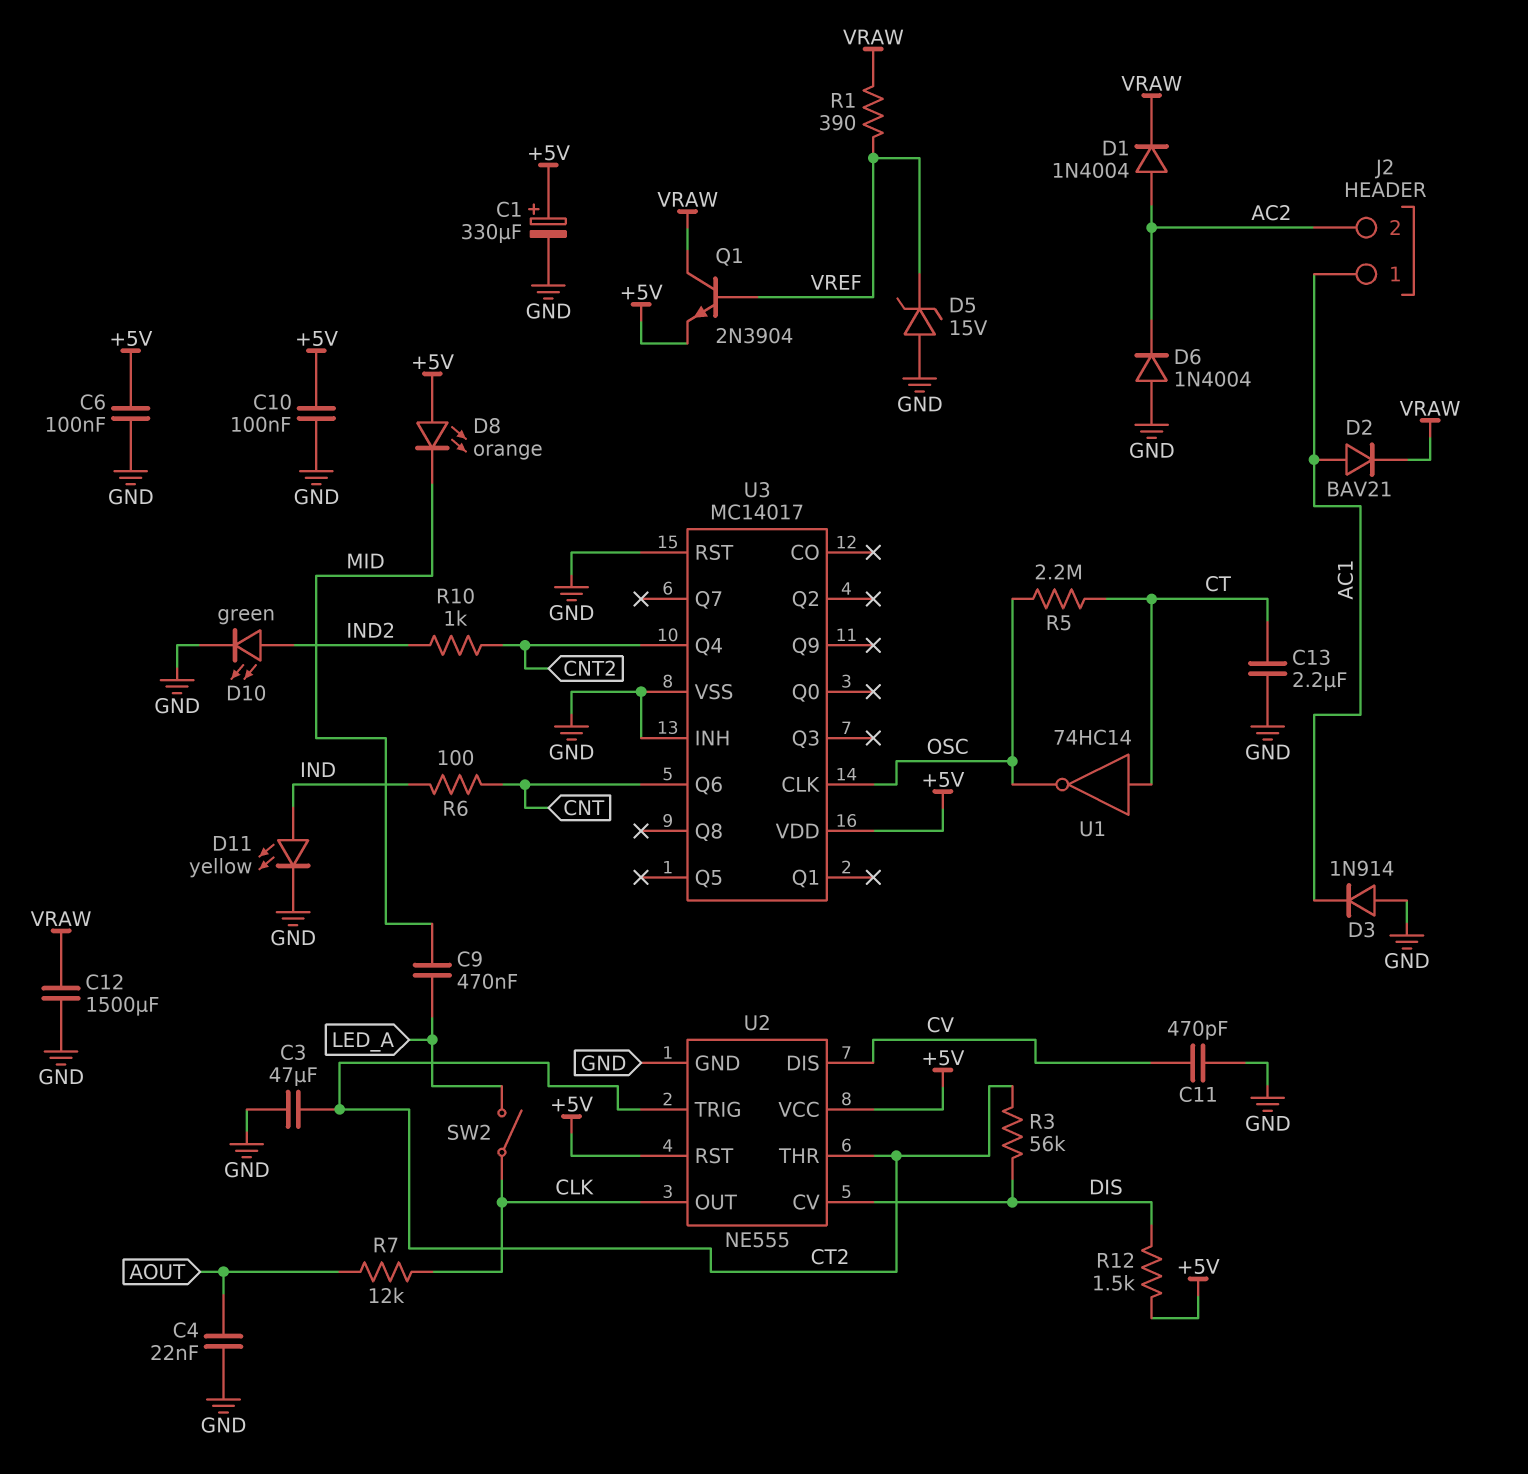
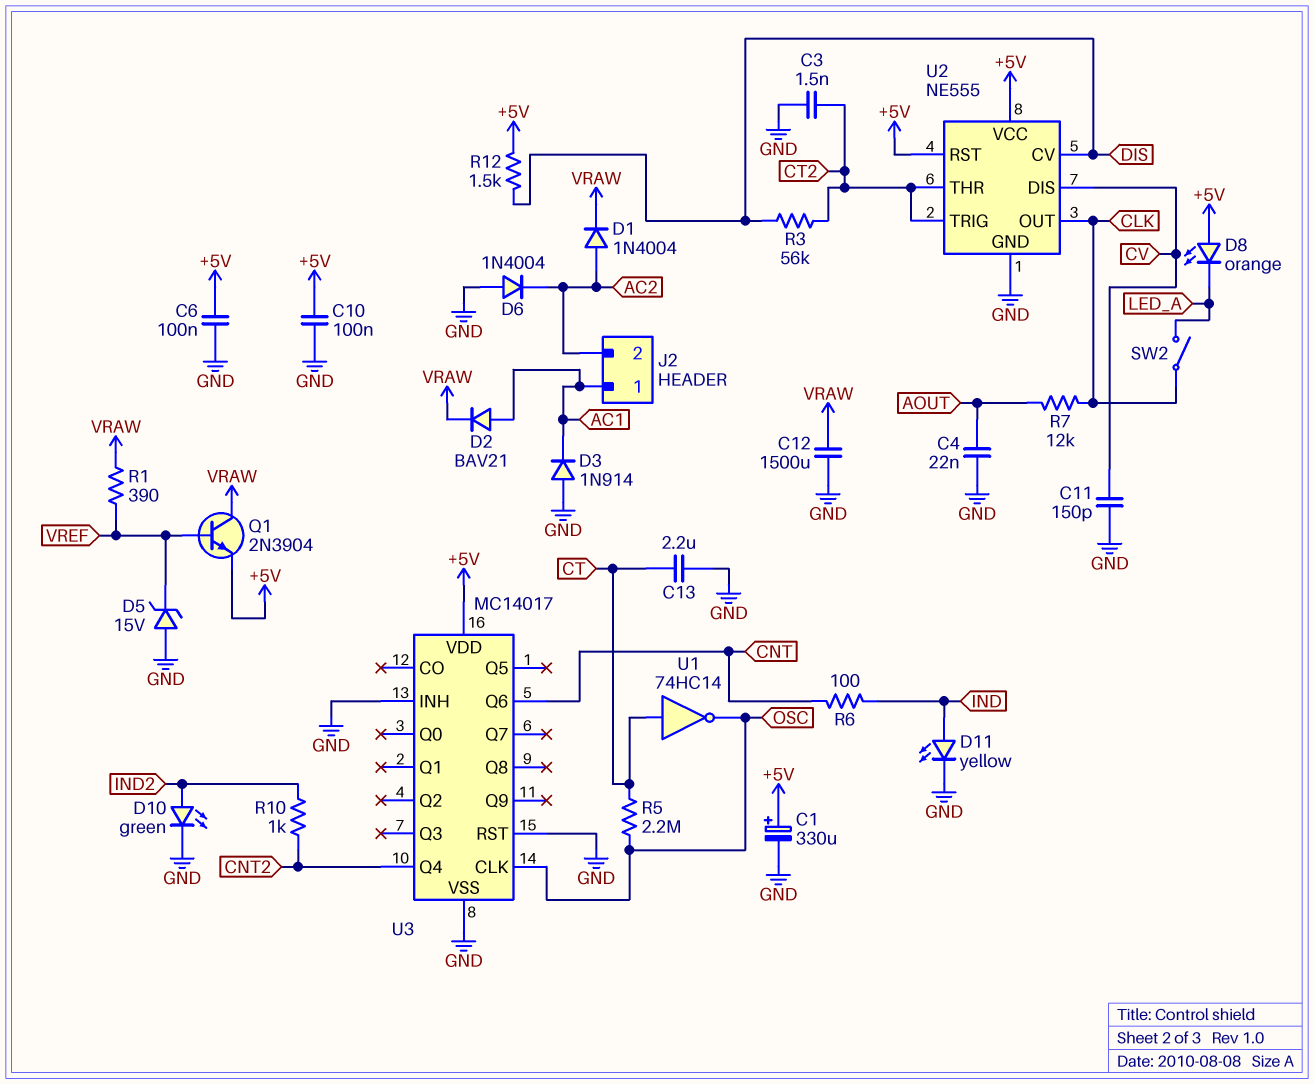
C3: 47uF (CT2, GND) -> 1.5nF (CT2, GND)
C9: 470nF (LED_A, MID) -> none
C11: 470pF (CV, GND) -> 150pF (CV, GND)
D8: LED orange (A +5V, K MID) -> LED orange (A +5V, K LED_A)

